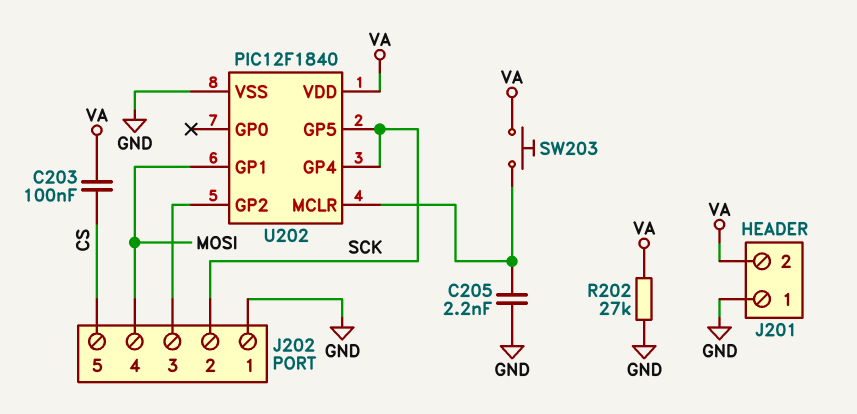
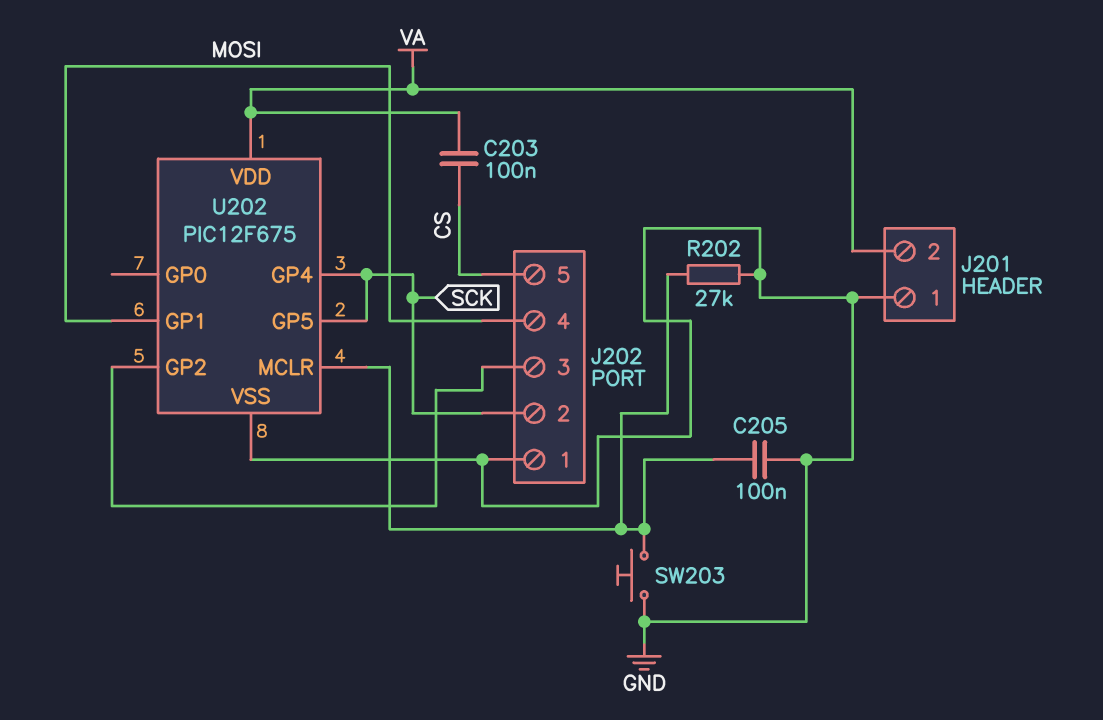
C205: 2.2nF (GND, U202/MCLR) -> 100nF (GND, U202/MCLR)
R202: 27k (GND, VA) -> 27k (GND, U202/MCLR)
SW203: button (U202/MCLR, VA) -> button (GND, U202/MCLR)
U202: PIC12F1840 -> PIC12F675

